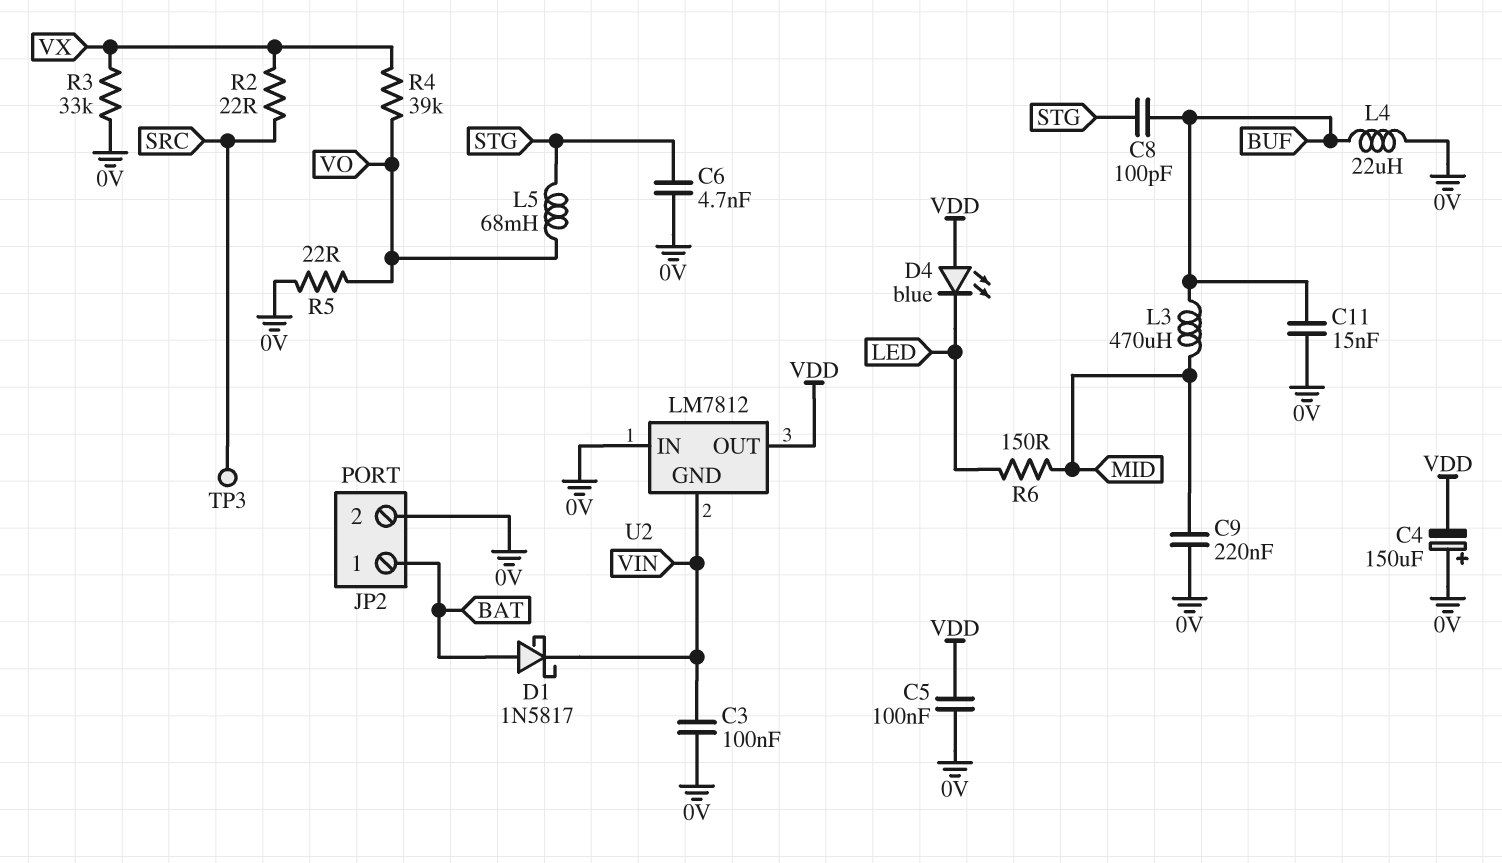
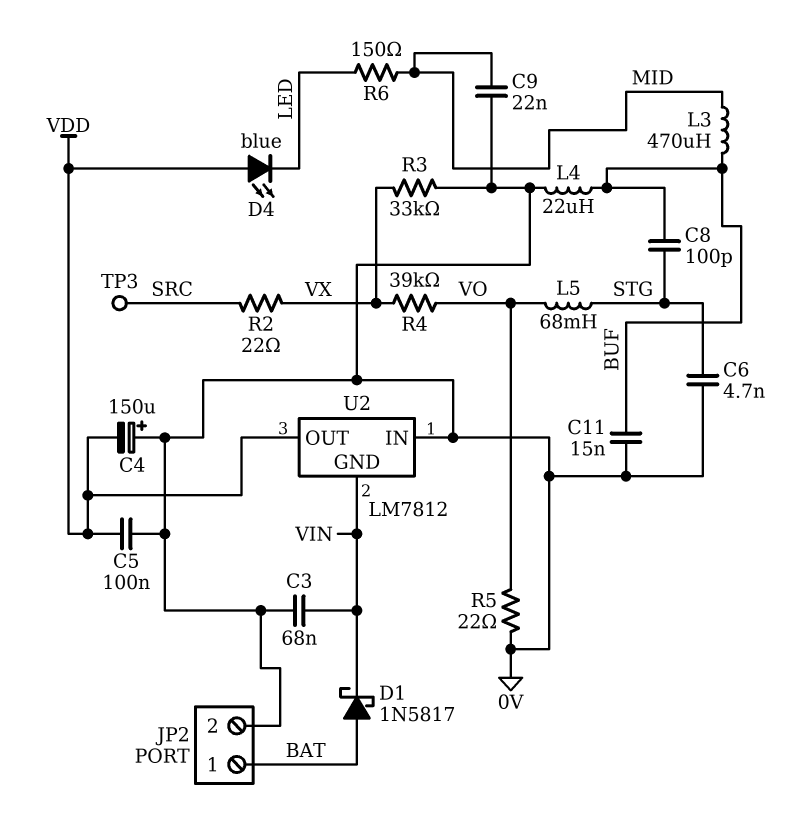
C3: 100nF (0V, VIN) -> 68nF (0V, VIN)
C9: 220nF (0V, MID) -> 22nF (0V, MID)

